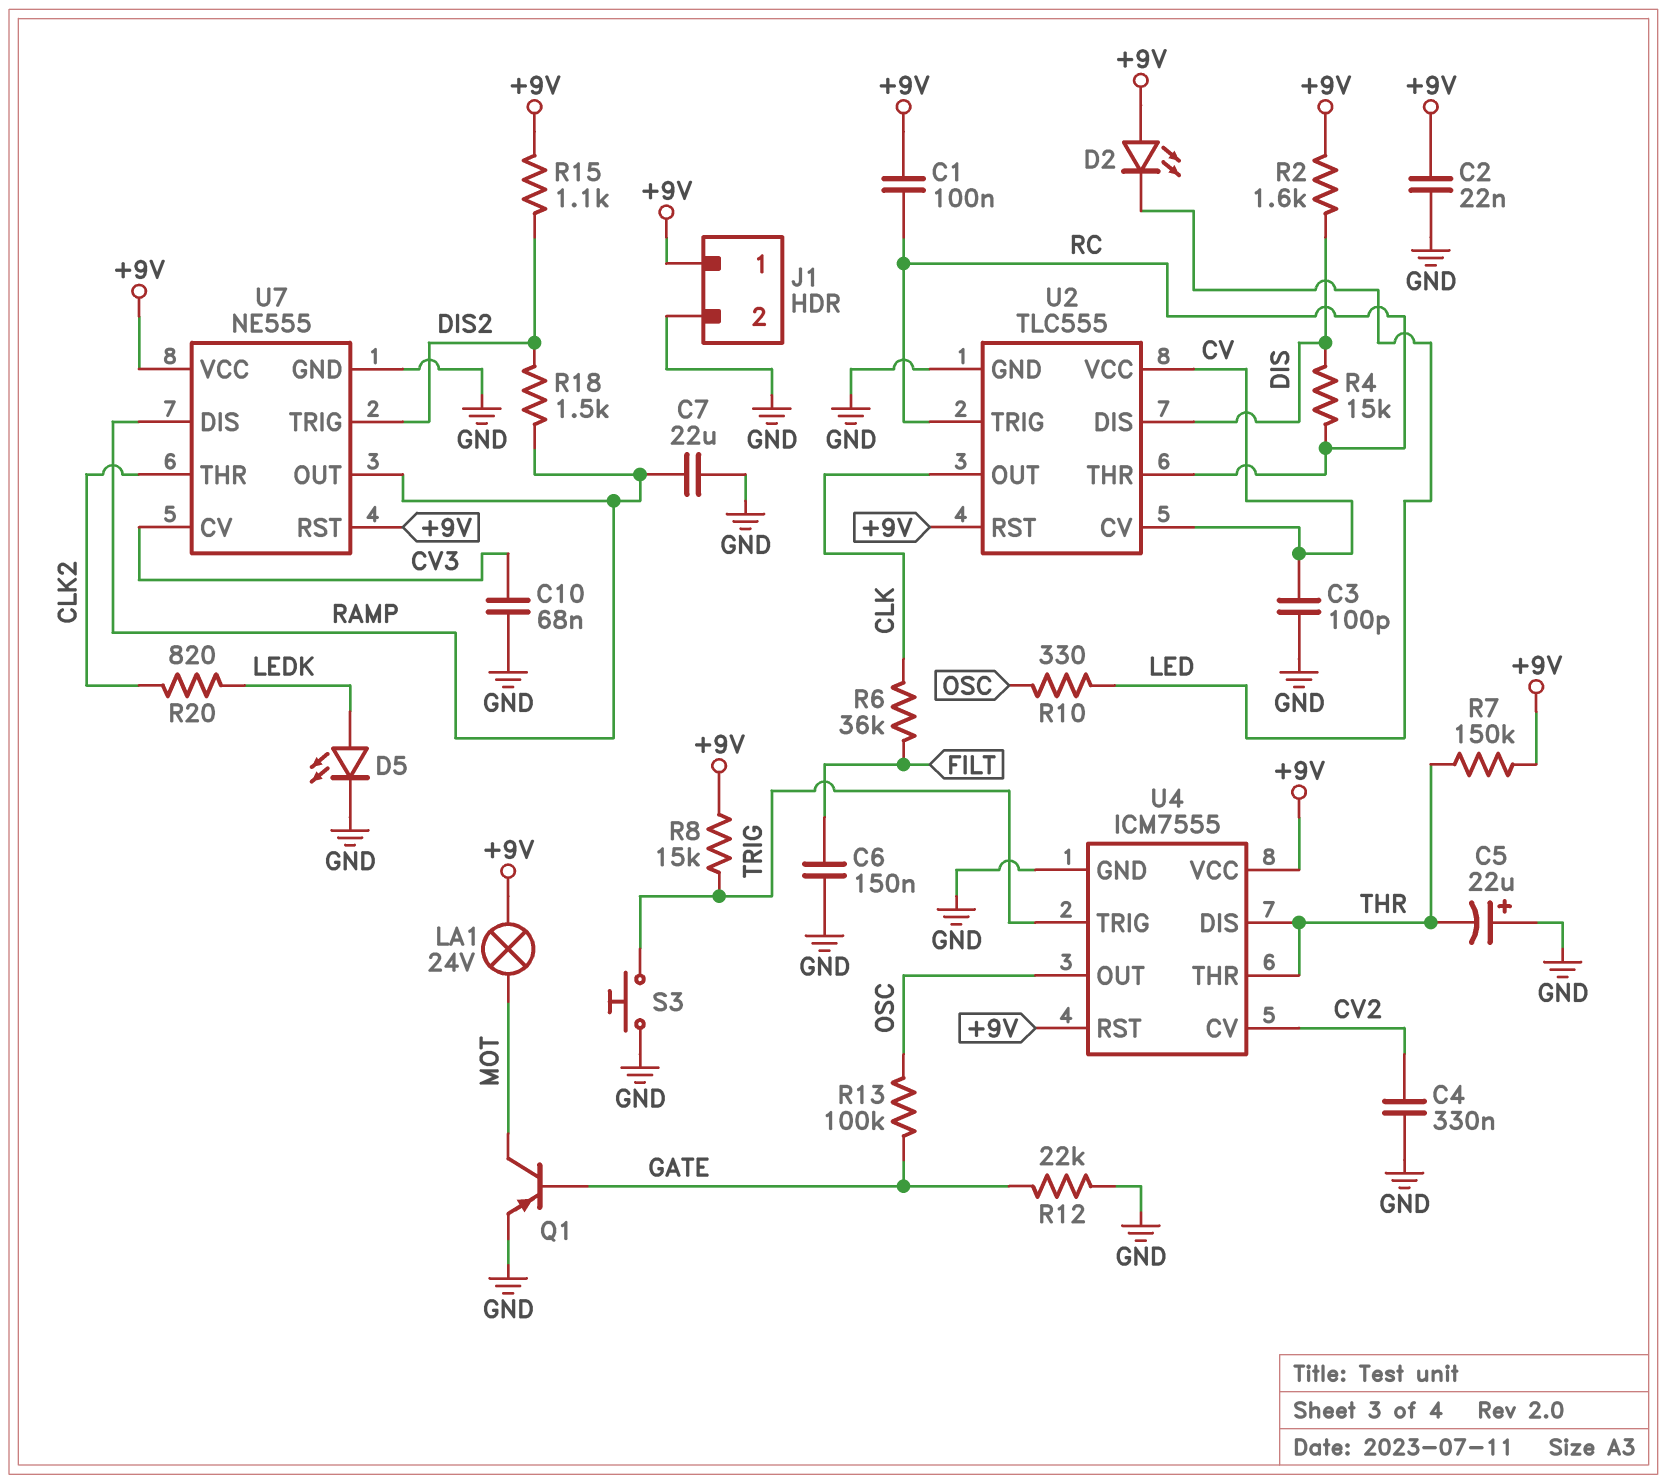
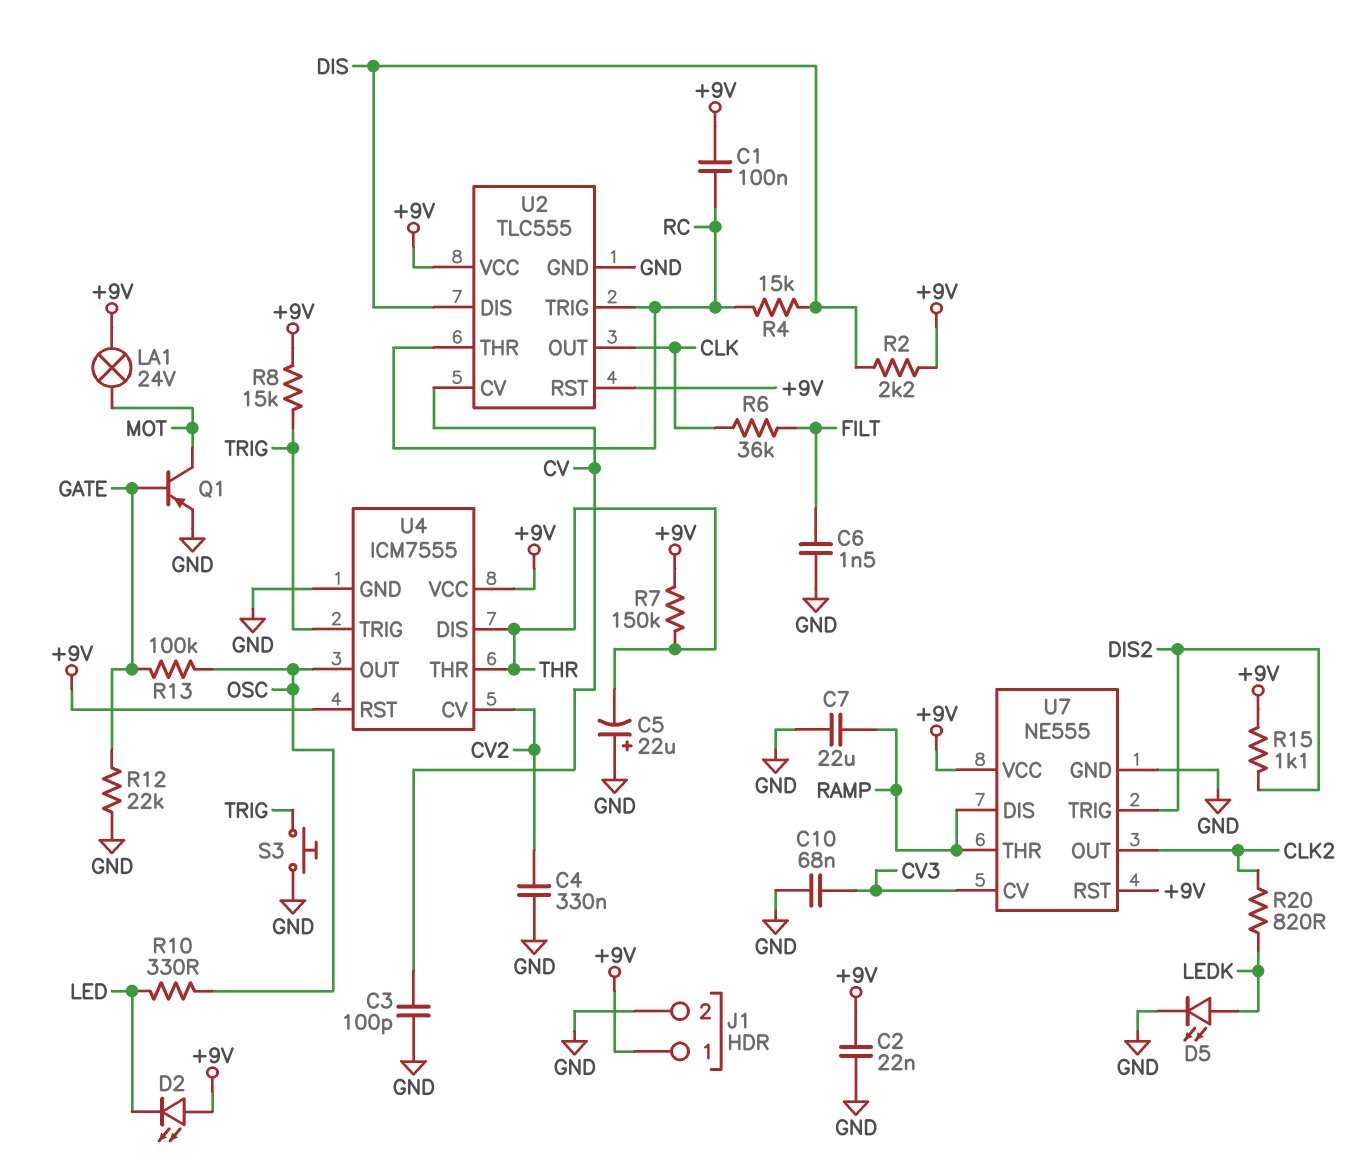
C6: 150nF (FILT, GND) -> 1.5nF (FILT, GND)
R2: 1.6k (+9V, DIS) -> 2.2k (+9V, DIS)
R18: 1.5k (DIS2, RAMP) -> none
U2 pin VCC: CV -> +9V
U7 pin OUT: RAMP -> CLK2
U7 pin THR: CLK2 -> RAMP

